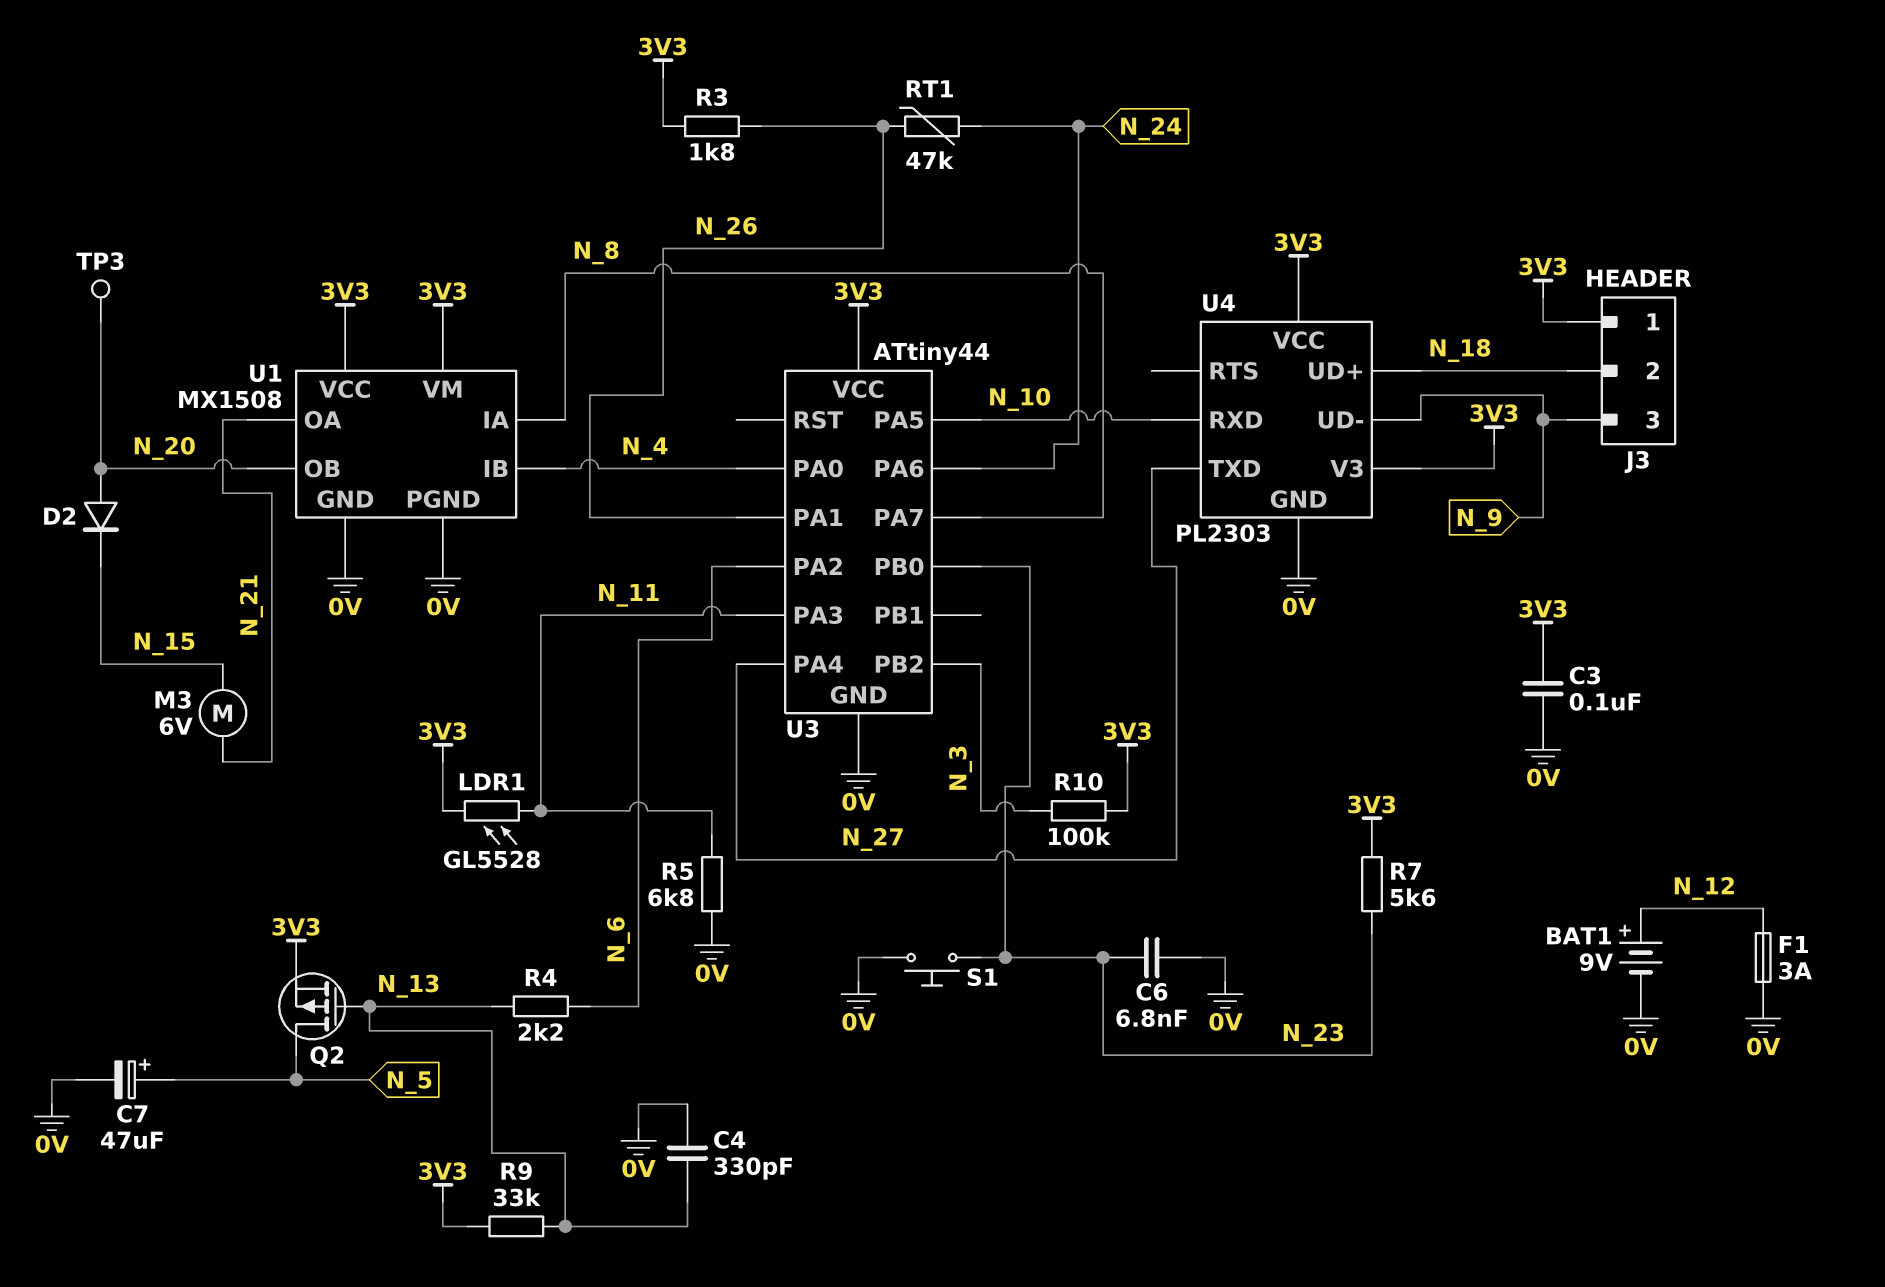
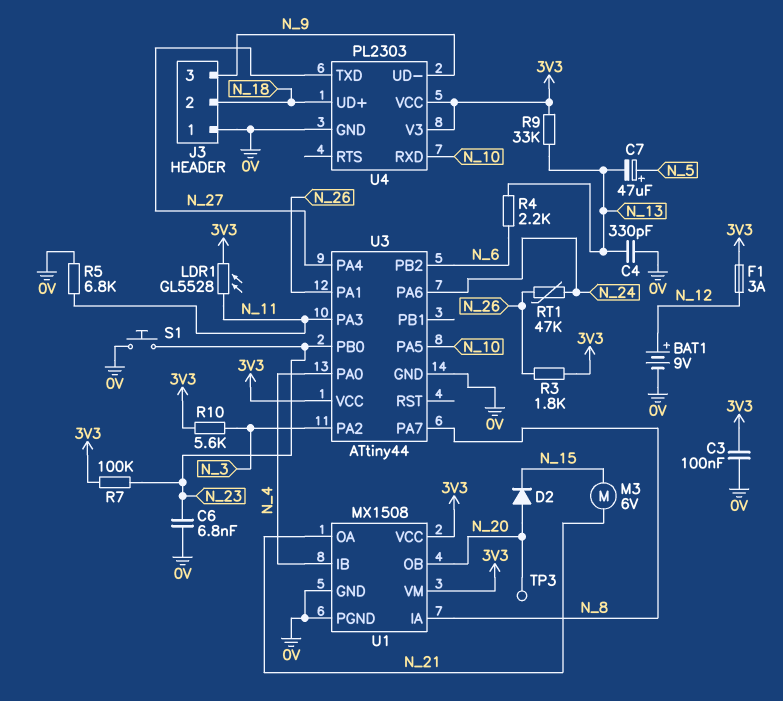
C7: 47uF (plus N_5, minus 0V) -> 47uF (plus N_5, minus N_13)
F1: 3A (0V, N_12) -> 3A (3V3, N_12)
J3 pin 1: 3V3 -> 0V
Q2: PMOS (G N_13, D N_5, S 3V3) -> none
R7: 5.6k (3V3, N_23) -> 100k (3V3, N_23)
R10: 100k (3V3, N_3) -> 5.6k (3V3, N_3)
U3 pin PA2: N_6 -> N_3
U3 pin PB2: N_3 -> N_6

